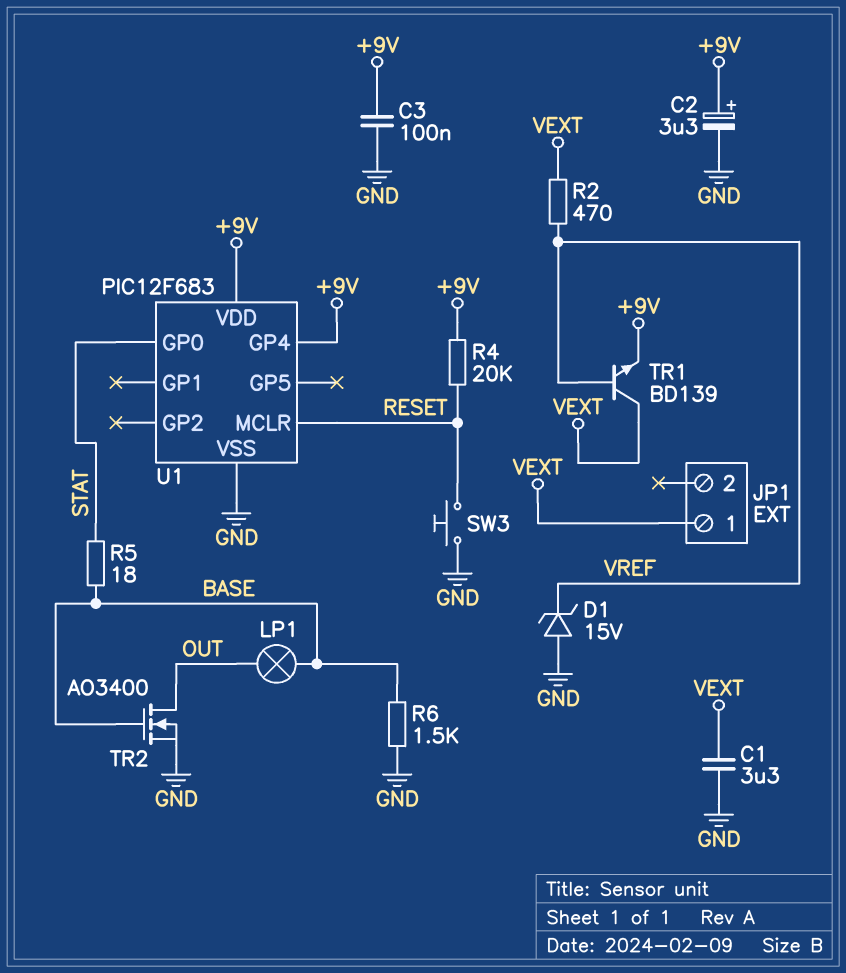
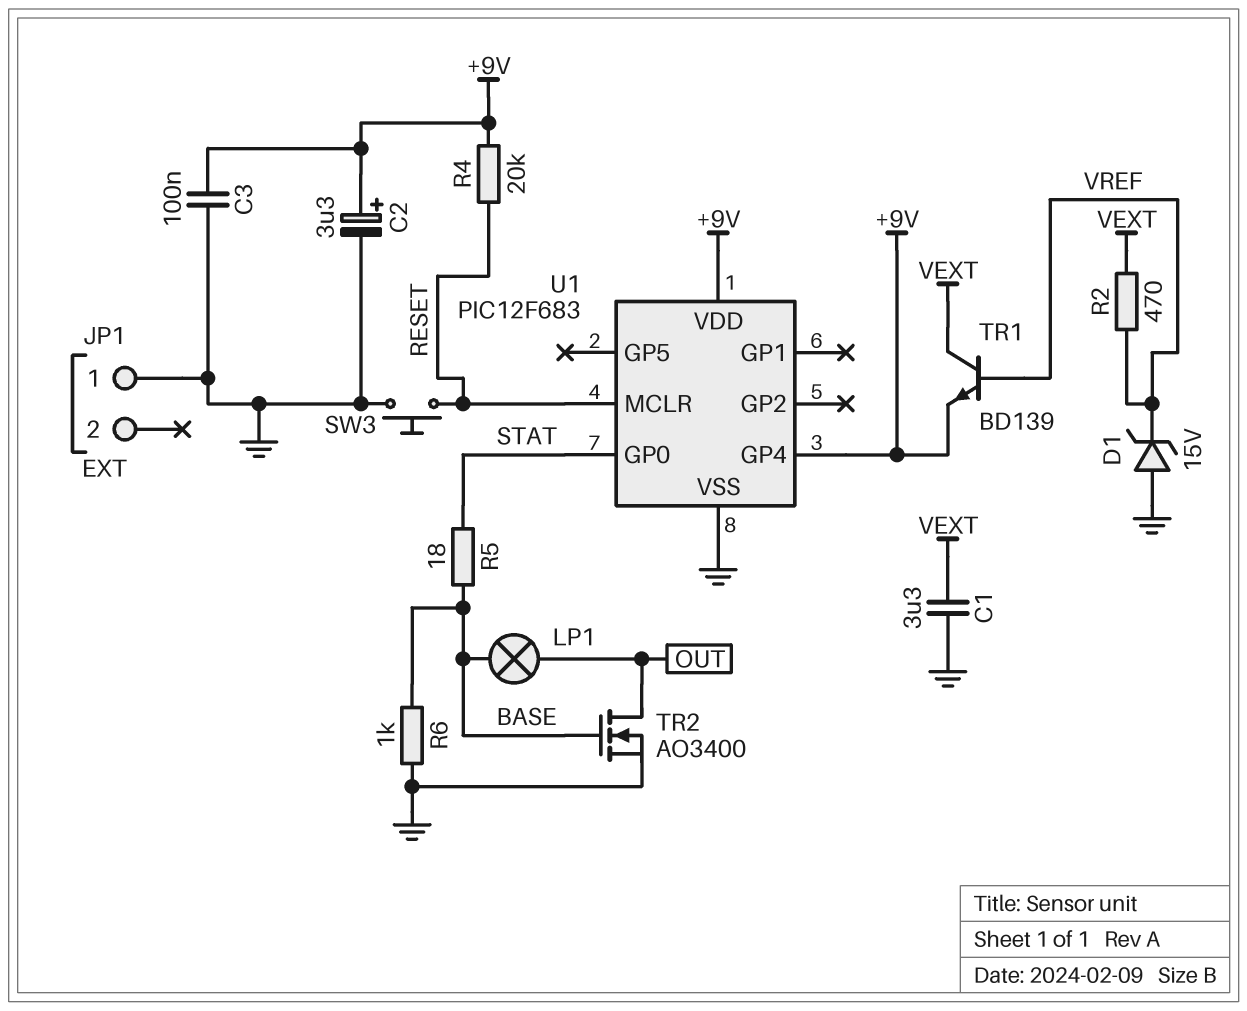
JP1 pin 1: VEXT -> GND
R6: 1.5k (BASE, GND) -> 1k (BASE, GND)

